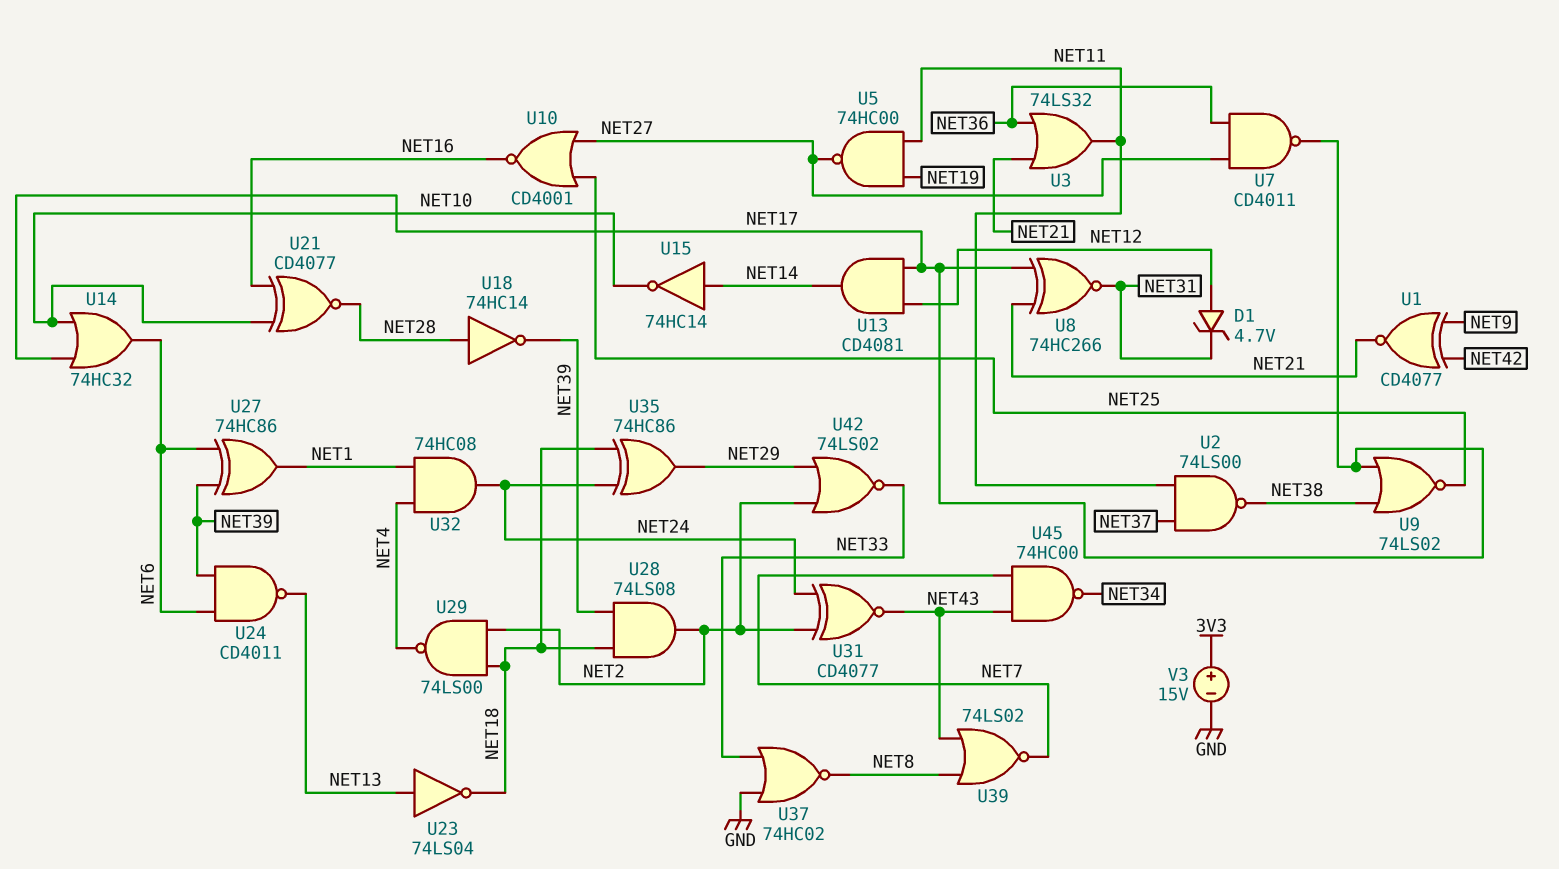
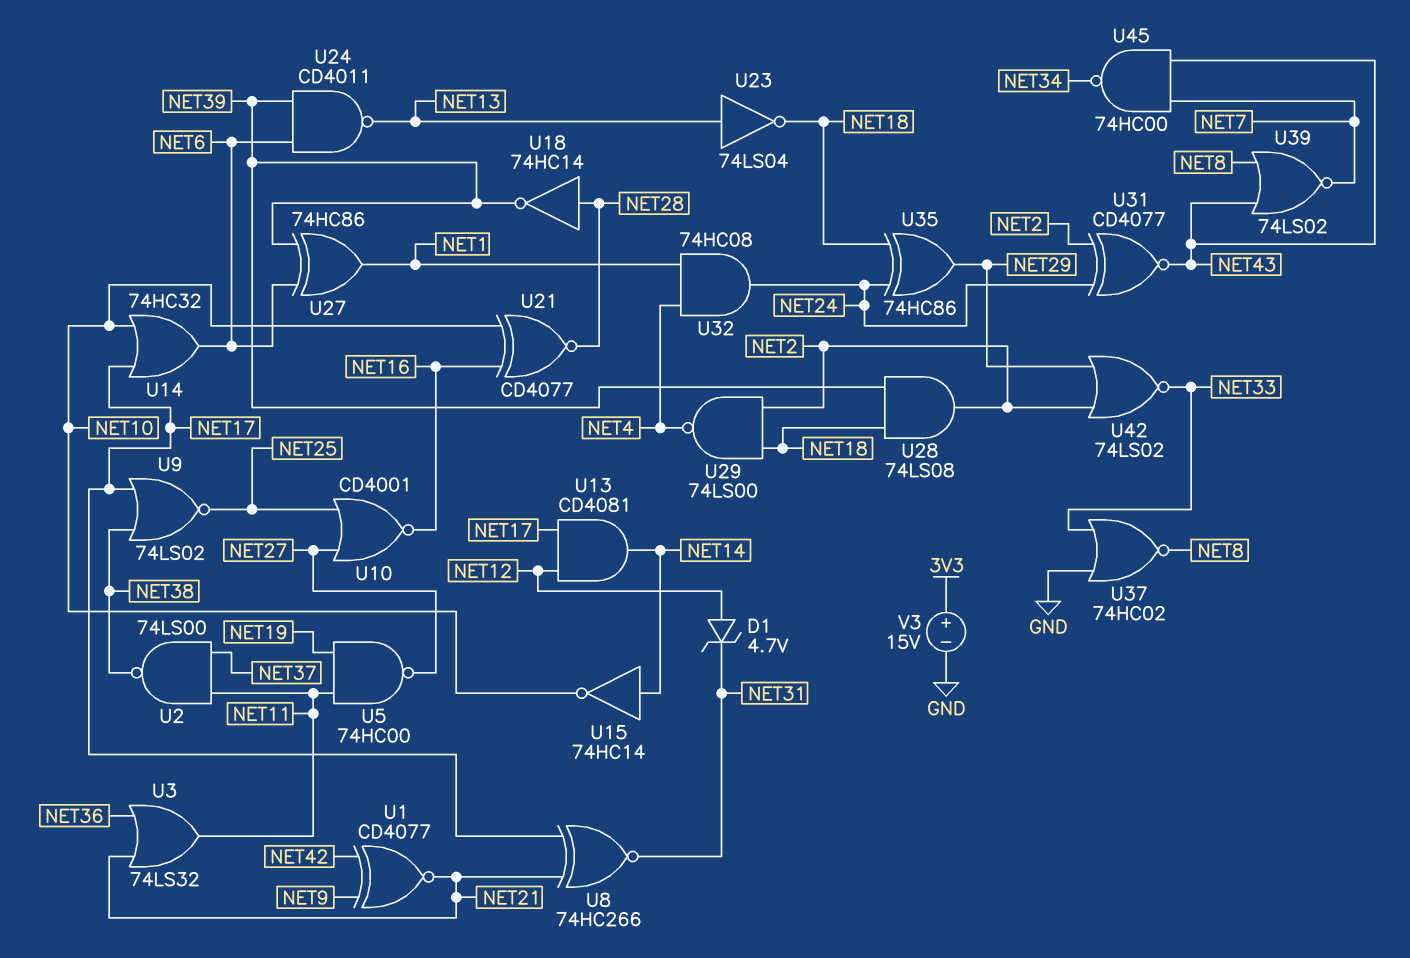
U7: NAND CD4011 (in NET27, in NET36, out NET17) -> none

